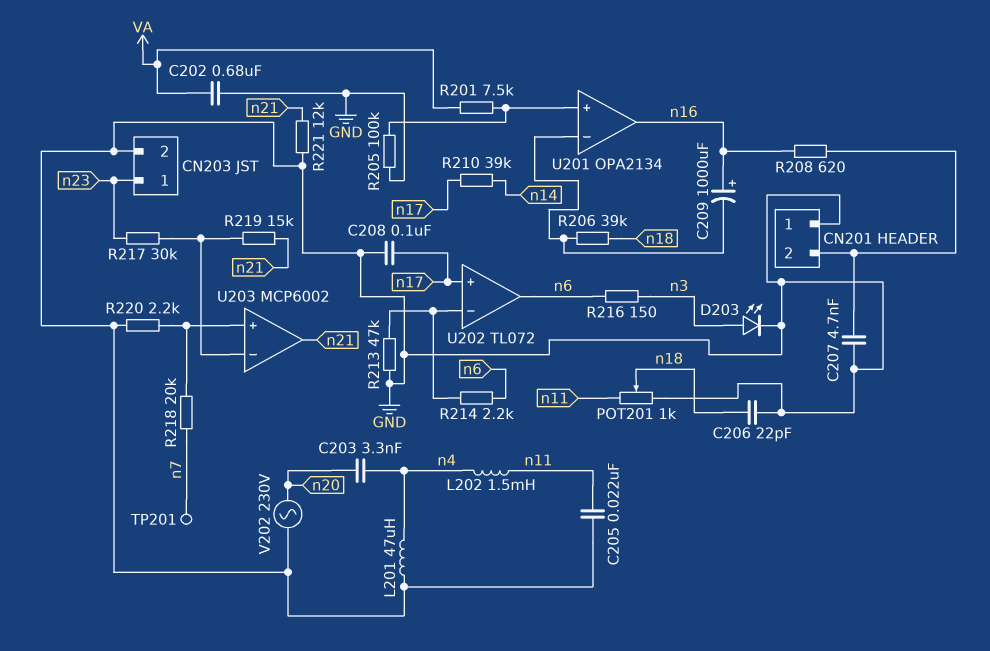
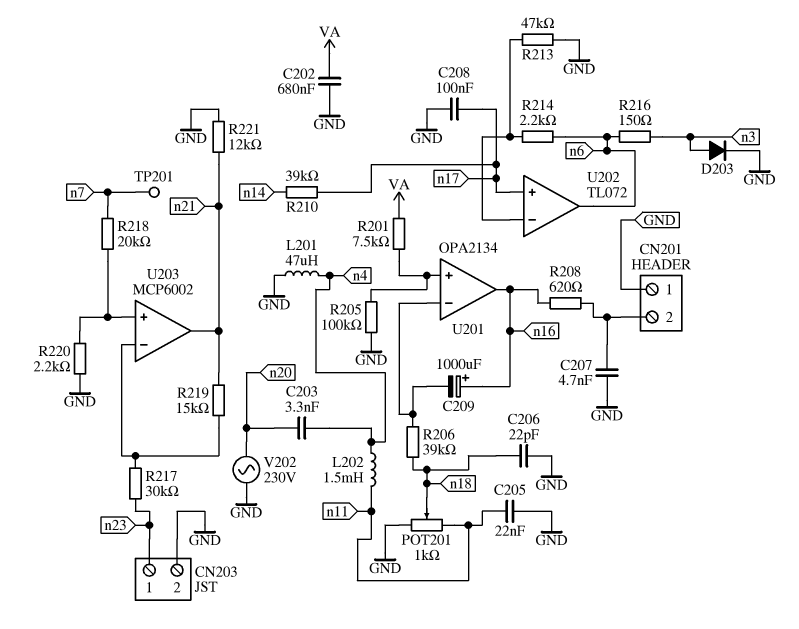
D203: LED (A n3, K GND) -> diode (A n3, K GND)

